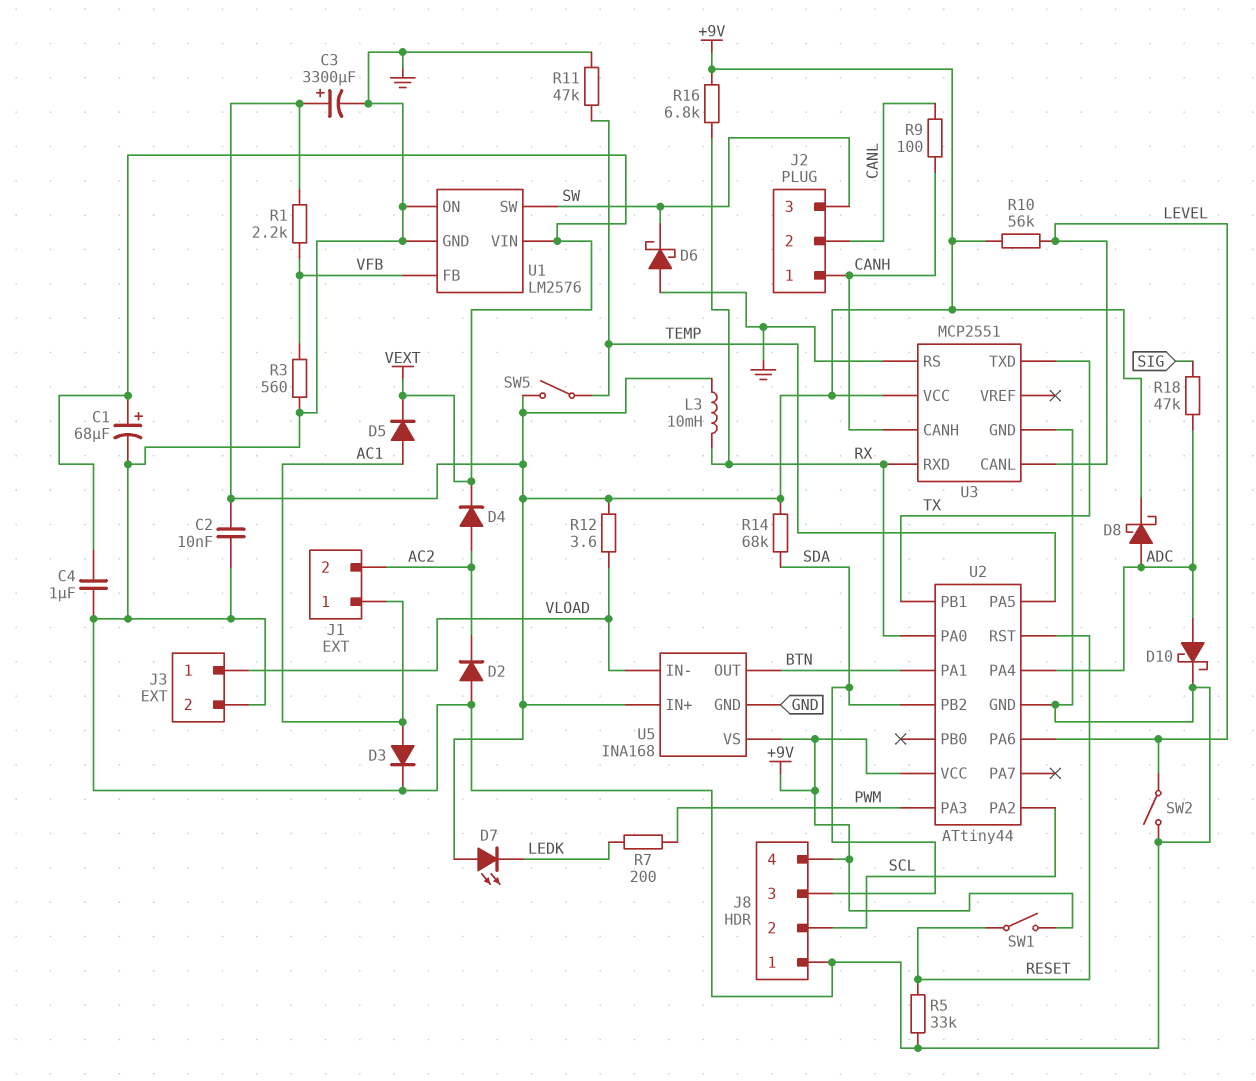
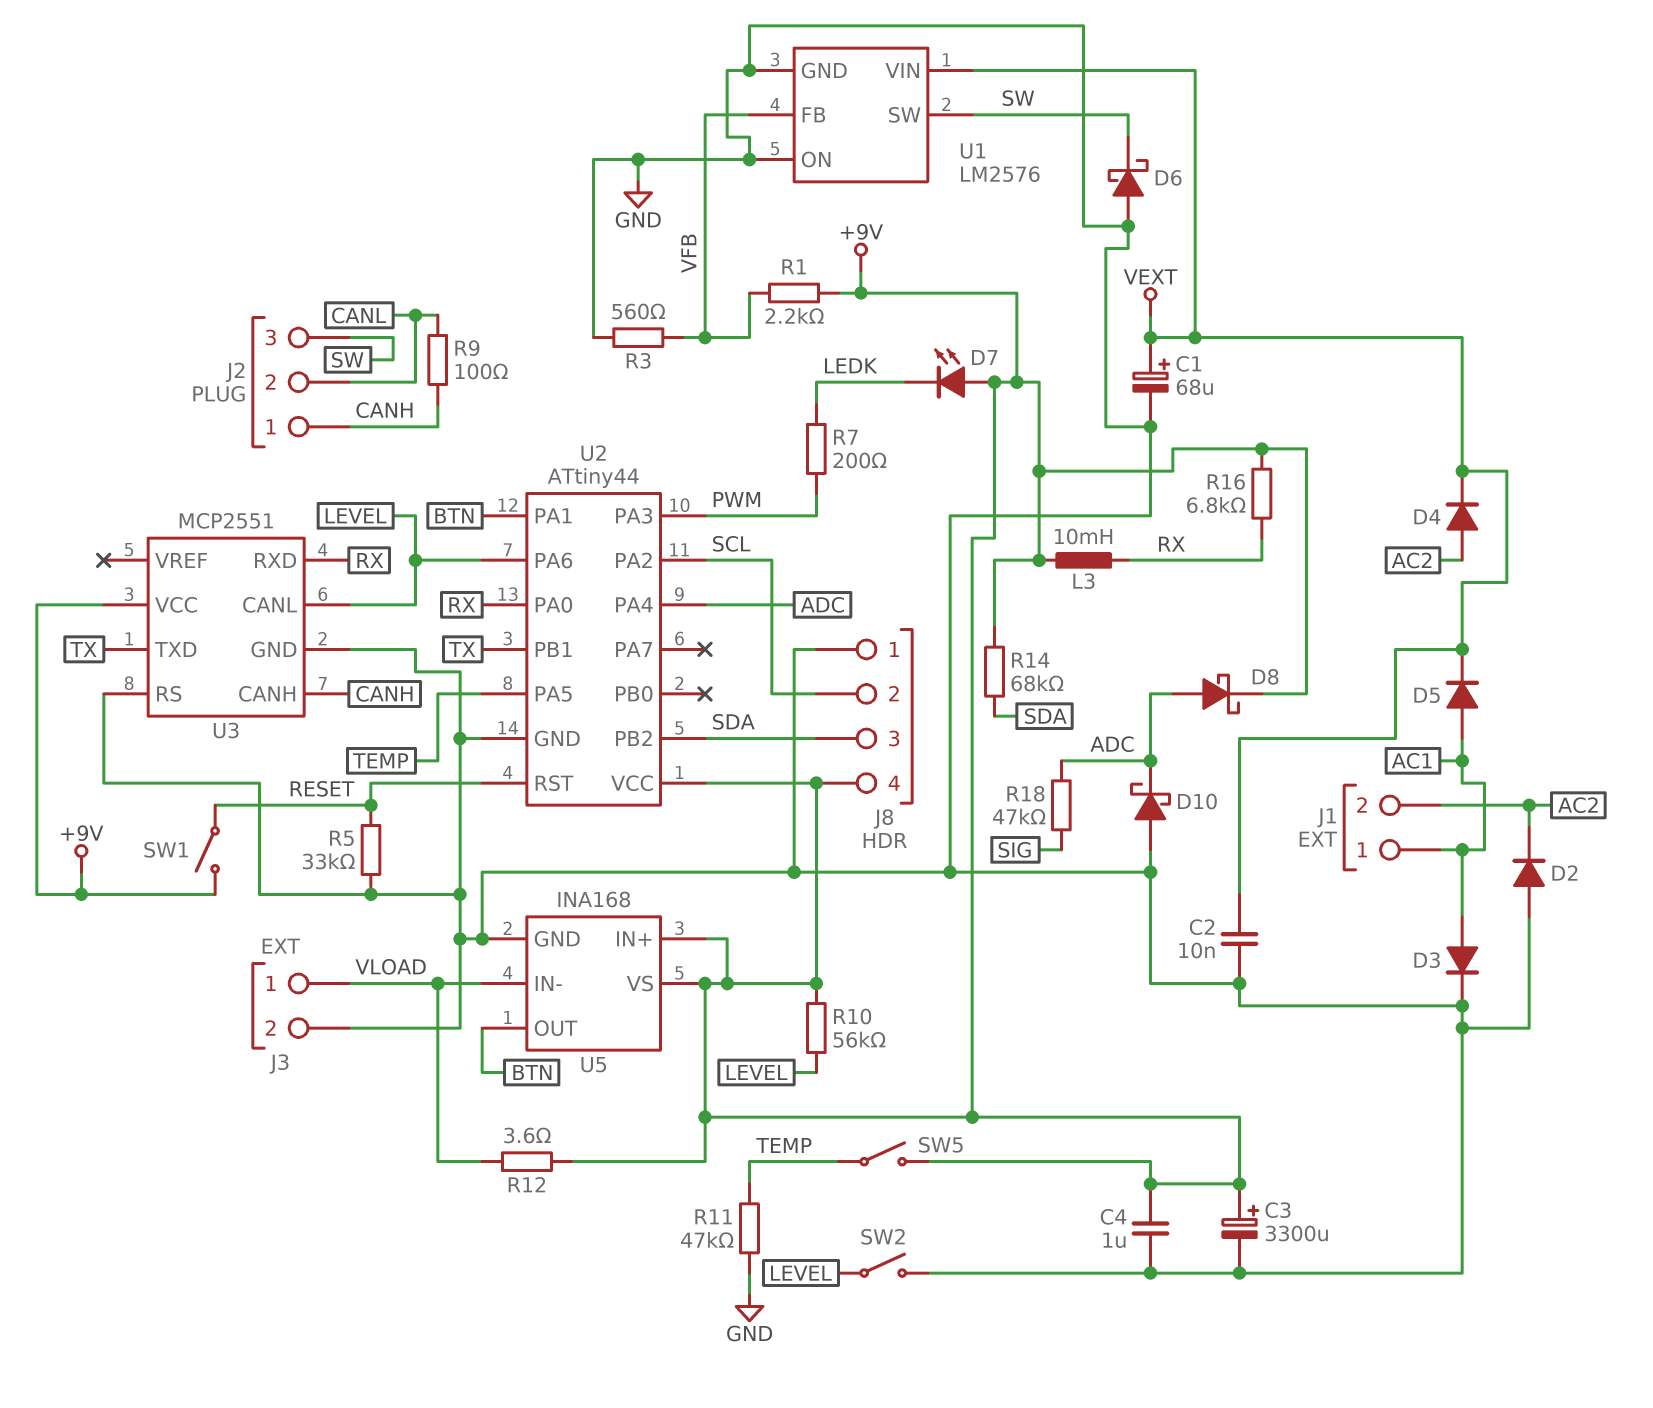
C2: 10nF (+9V, GND) -> 10nF (GND, VEXT)
C4: 1uF (GND, VEXT) -> 1uF (+9V, GND)
D10: schottky (A ADC, K GND) -> schottky (A GND, K ADC)

